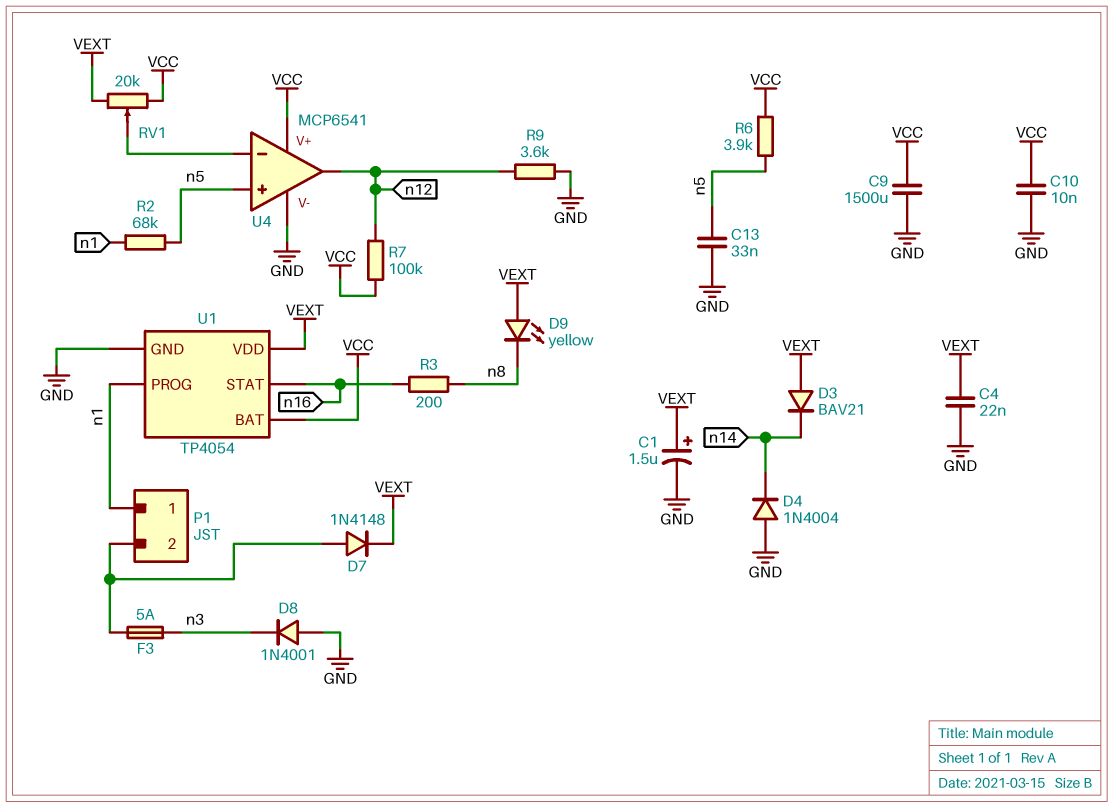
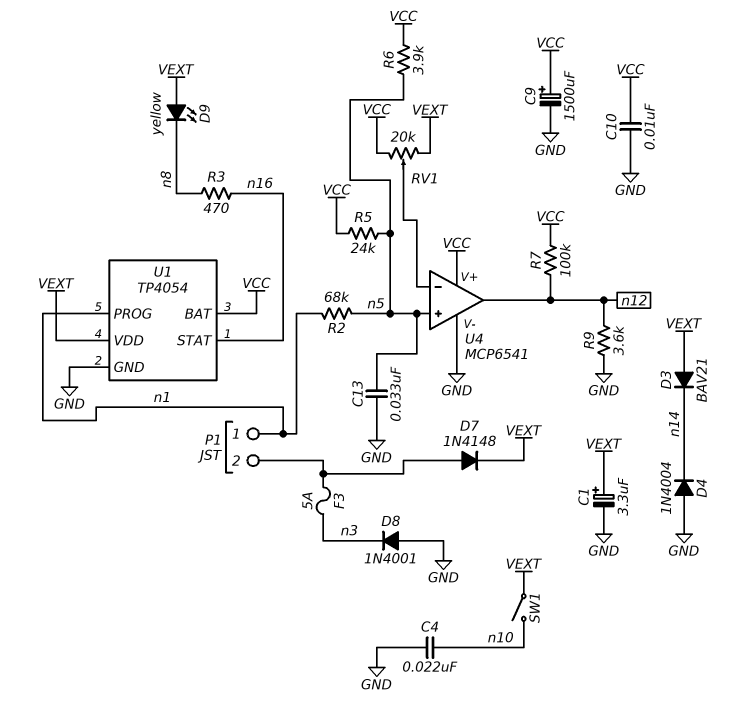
C1: 1.5uF (plus VEXT, minus GND) -> 3.3uF (plus VEXT, minus GND)
C4: 22nF (GND, VEXT) -> 22nF (GND, n10)
C9: 1500uF (GND, VCC) -> 1500uF (plus VCC, minus GND)
R3: 200 (n8, n16) -> 470 (n8, n16)
R5: none -> 24k (VCC, n5)
SW1: none -> switch (VEXT, n10)

